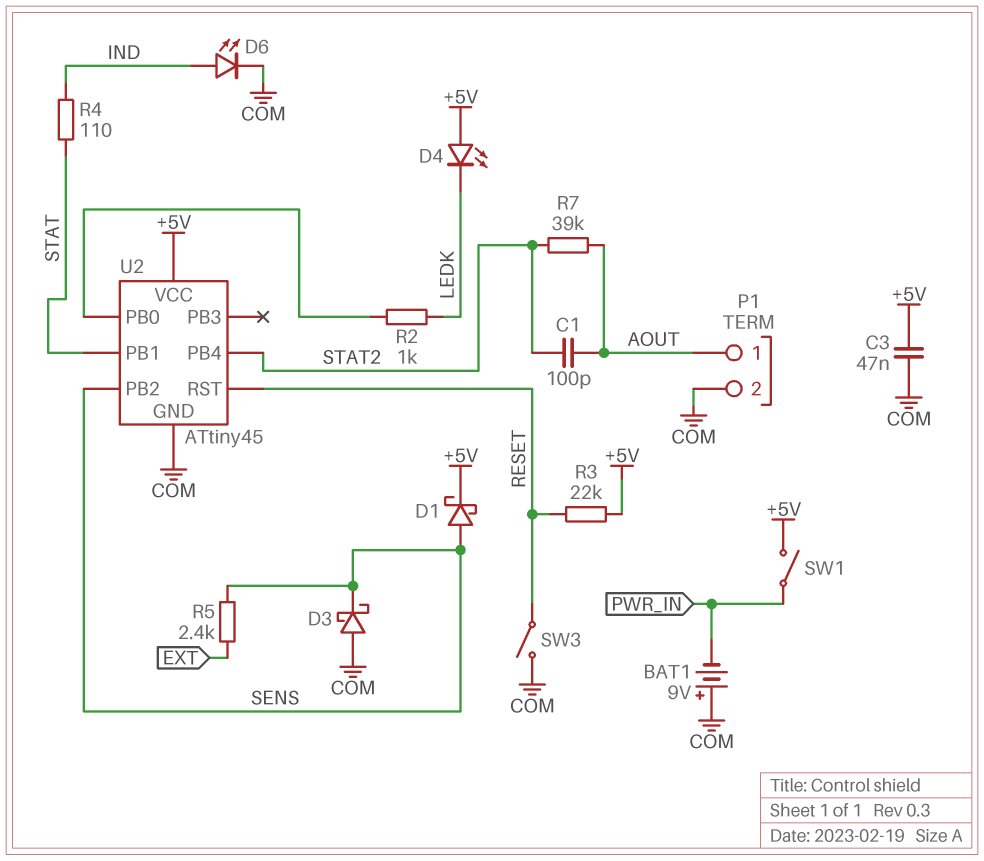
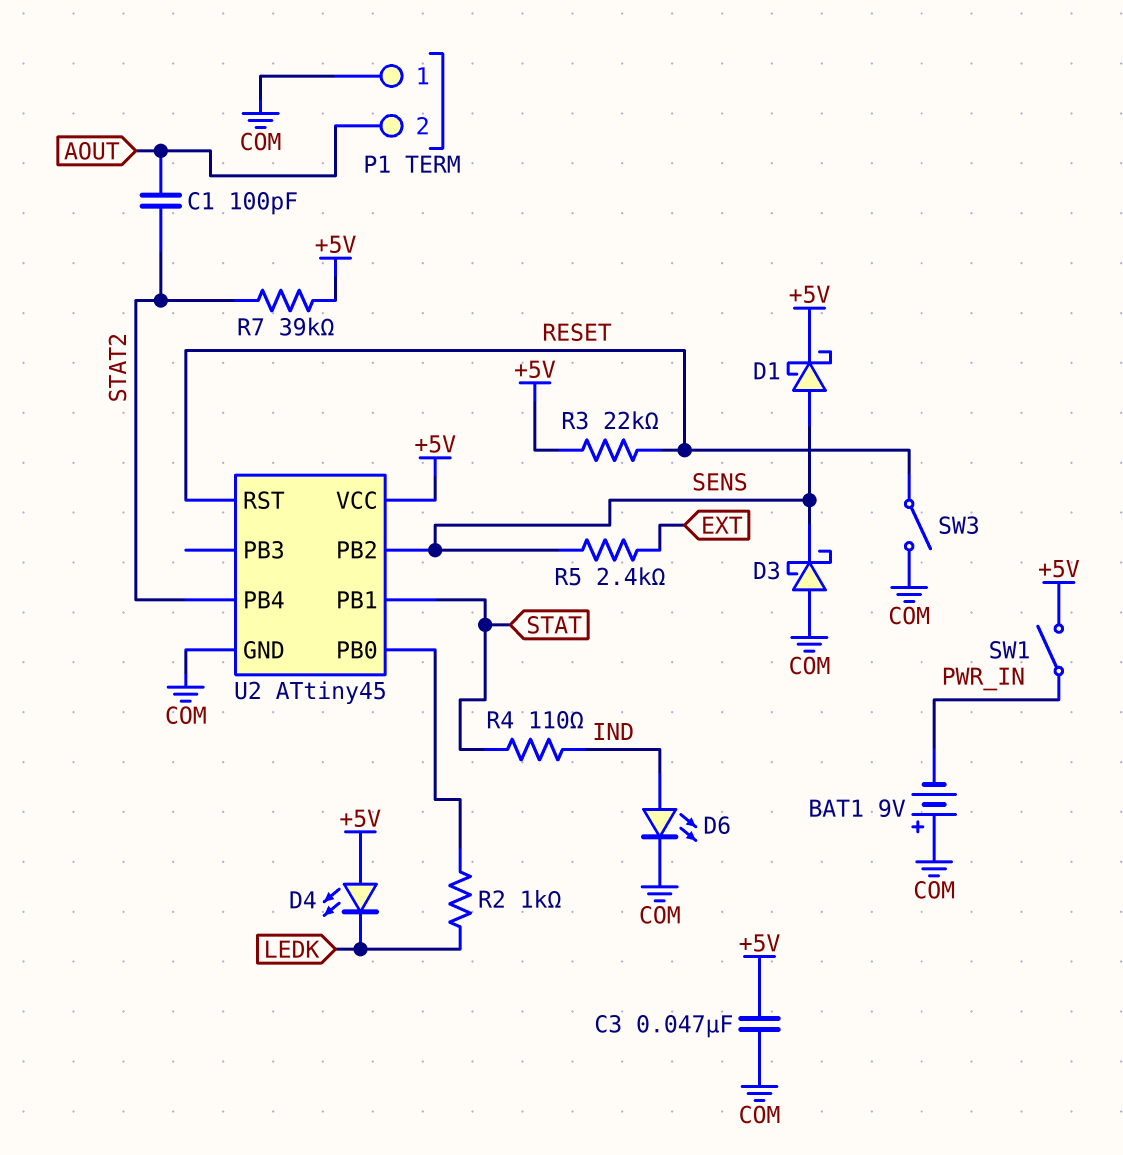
P1 pin 1: AOUT -> COM
P1 pin 2: COM -> AOUT
R7: 39k (AOUT, STAT2) -> 39k (+5V, STAT2)

